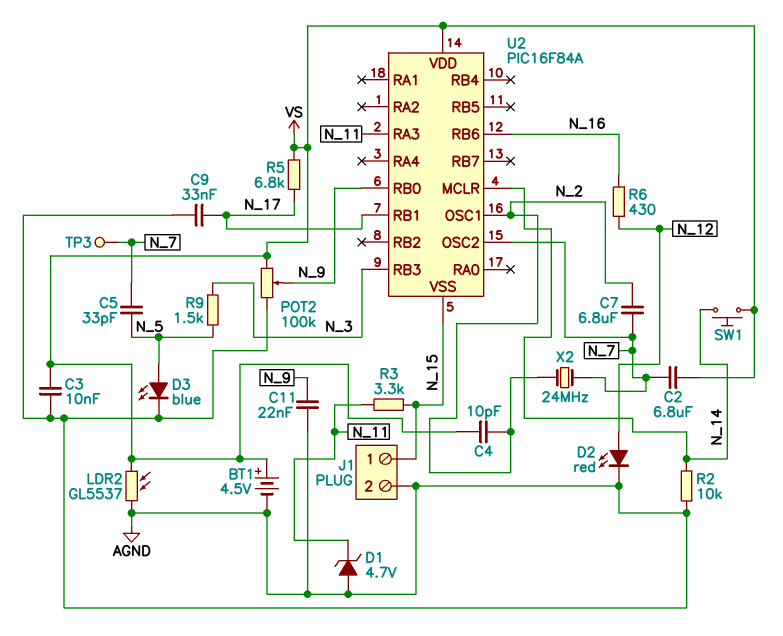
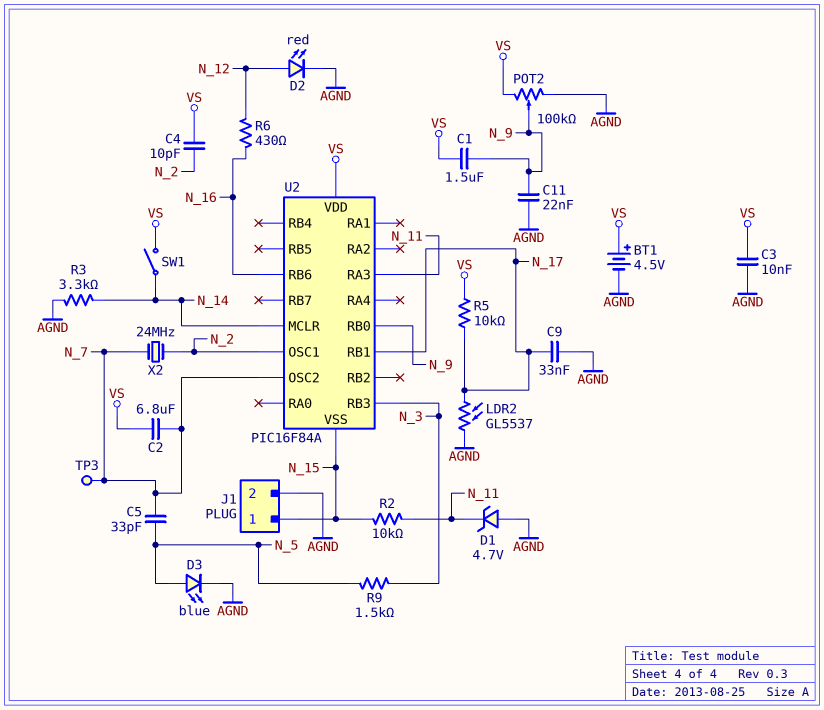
C1: none -> 1.5uF (N_9, VS)
C7: 6.8uF (N_2, N_7) -> none
LDR2: GL5537 (AGND, VS) -> GL5537 (AGND, N_17)
R2: 10k (AGND, N_14) -> 10k (N_11, N_15)
R3: 3.3k (N_11, N_15) -> 3.3k (AGND, N_14)
R5: 6.8k (N_17, VS) -> 10k (N_17, VS)
SW1: button (N_14, VS) -> switch (N_14, VS)

